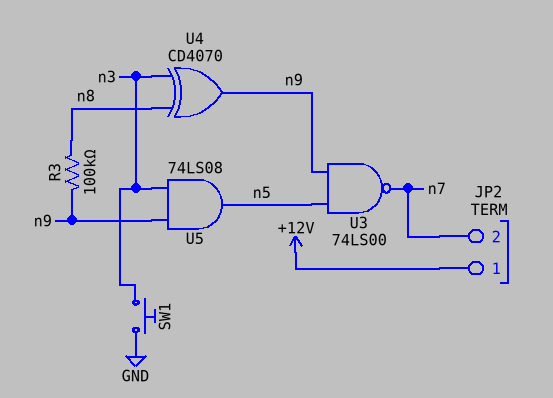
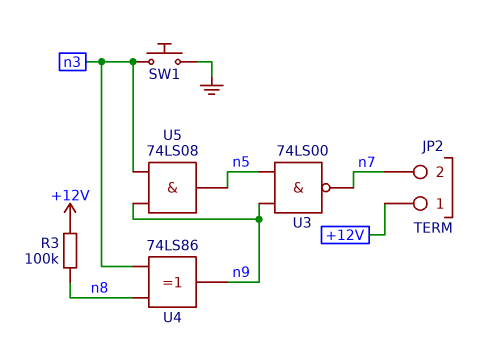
R3: 100k (n8, n9) -> 100k (+12V, n8)
U4: XOR CD4070 (in n3, in n8, out n9) -> XOR 74LS86 (in n3, in n8, out n9)

